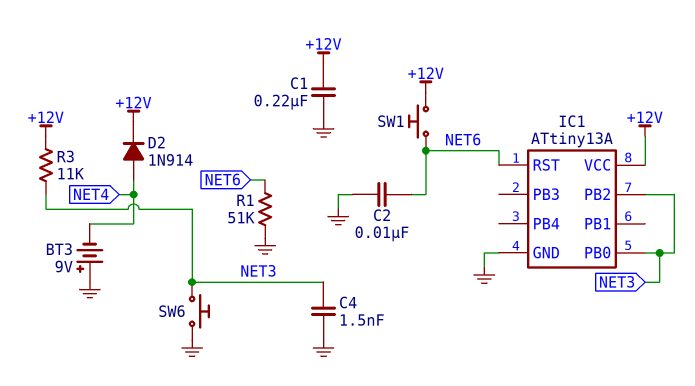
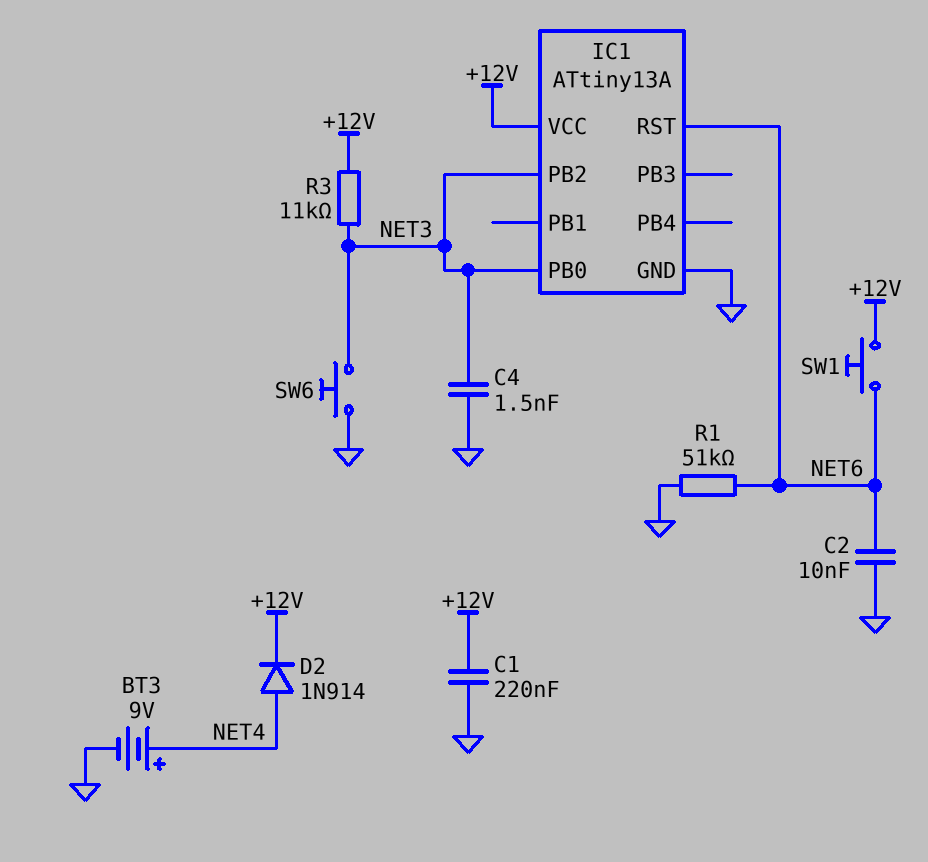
BT3: 9V (plus GND, minus NET4) -> 9V (plus NET4, minus GND)

